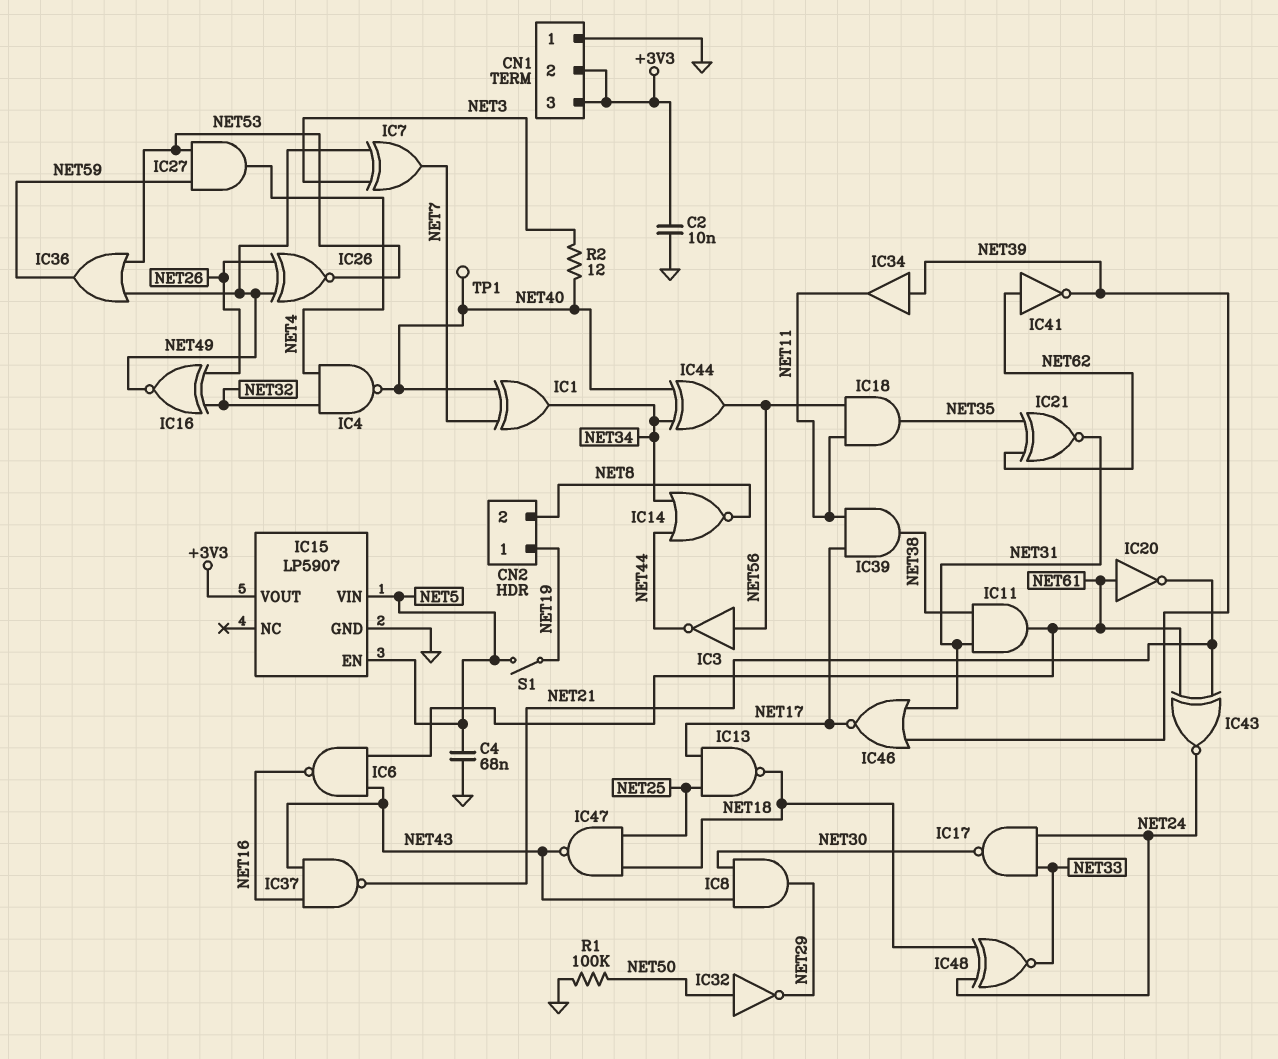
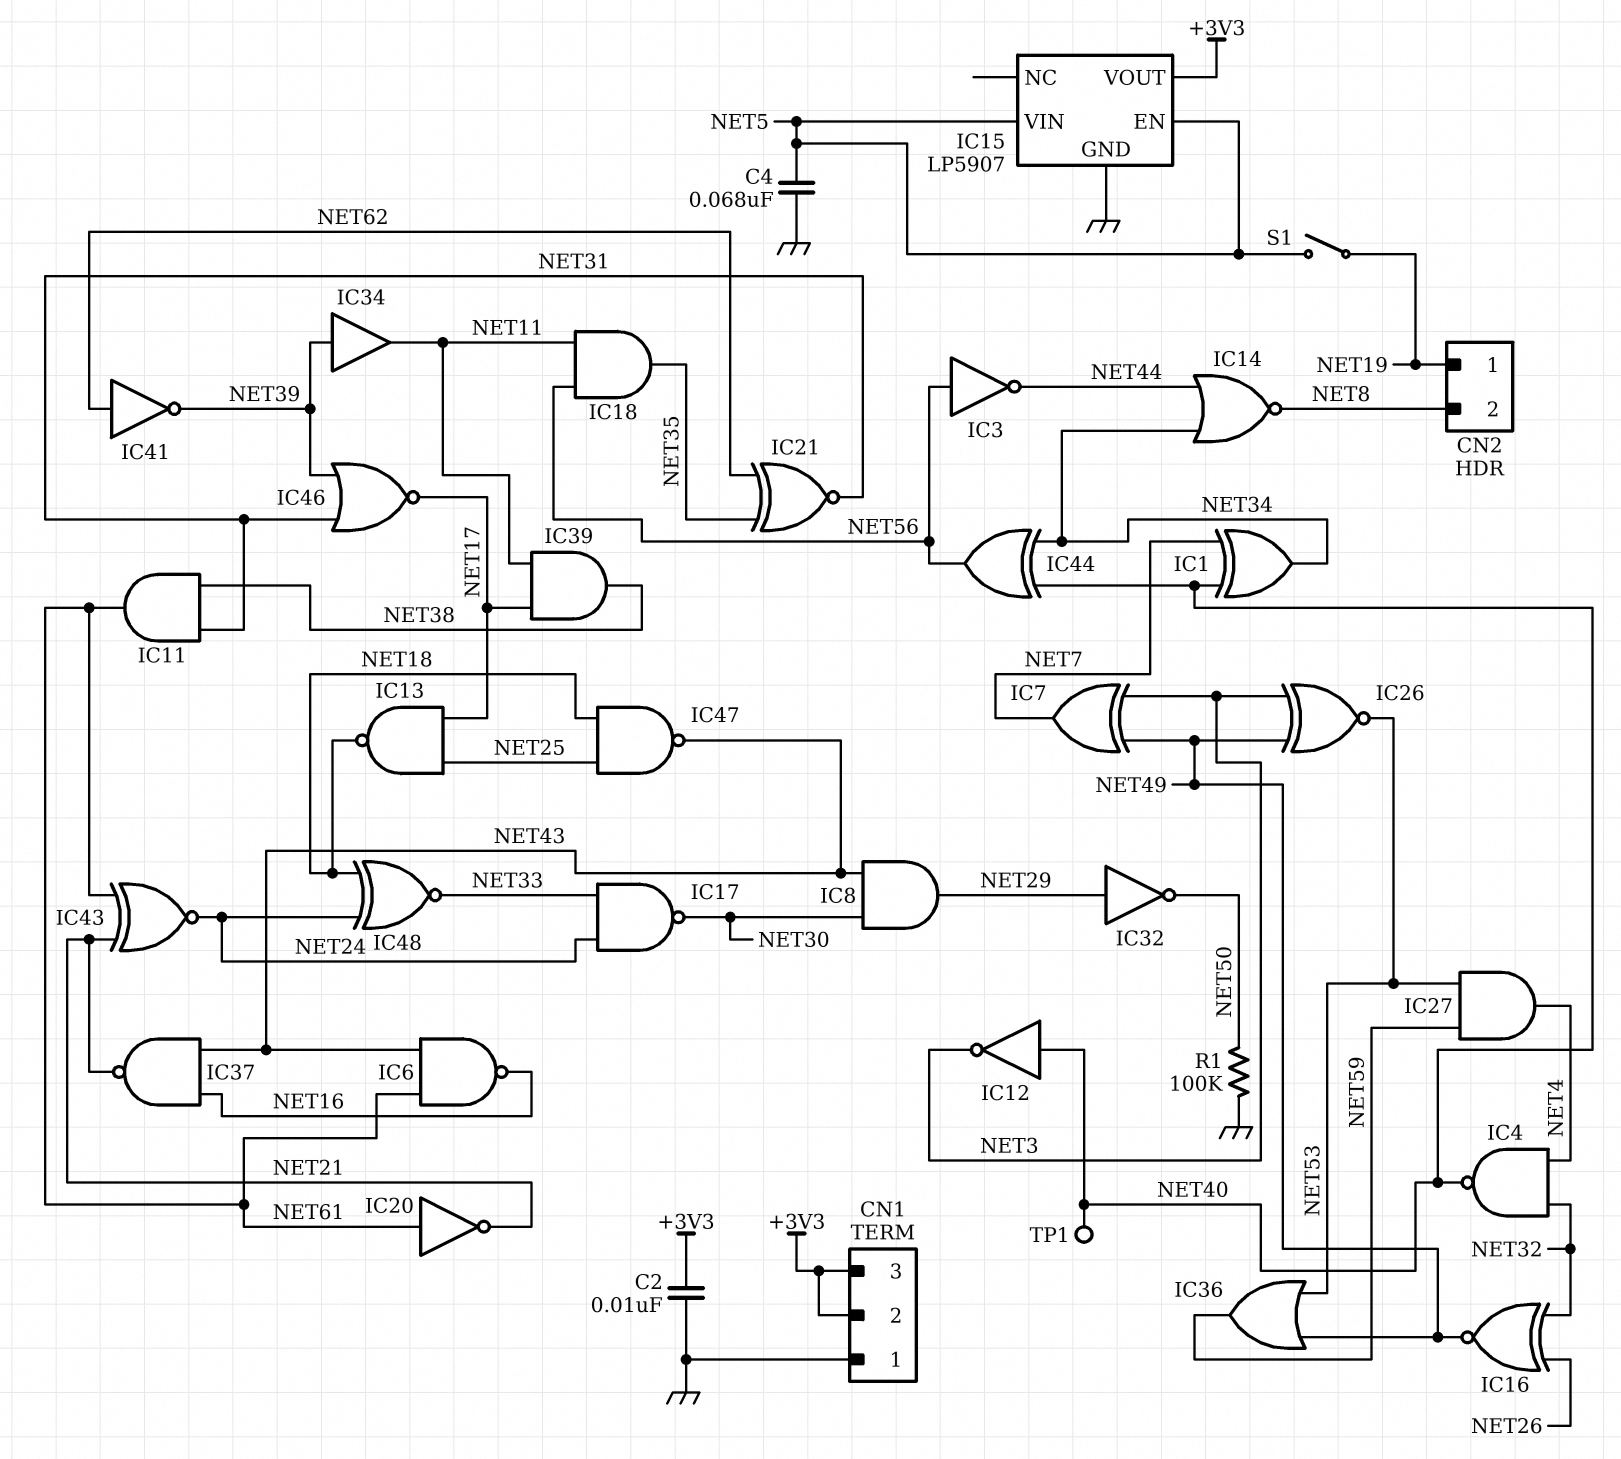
IC12: none -> NOT (in NET40, out NET3)
IC26: XNOR (in NET26, in NET49, out NET53) -> XNOR (in NET3, in NET49, out NET53)
IC32: NOT (in NET50, out NET29) -> NOT (in NET29, out NET50)
R2: 12 (NET3, NET40) -> none

